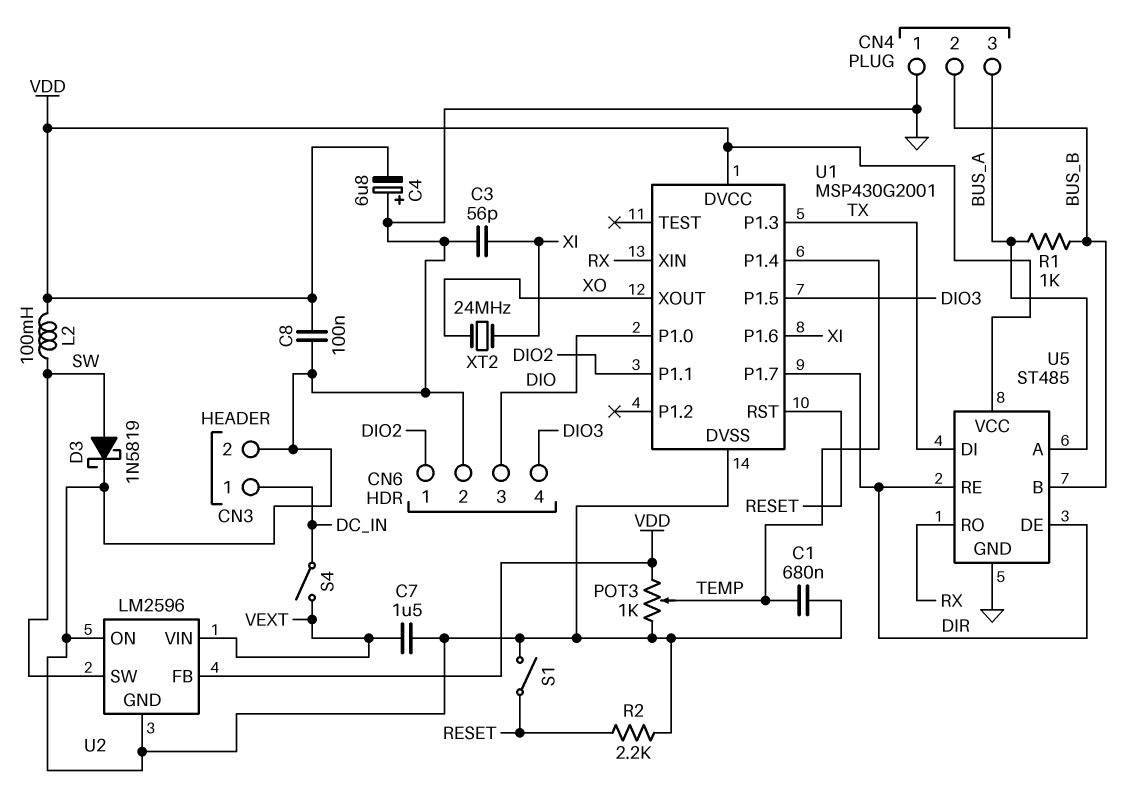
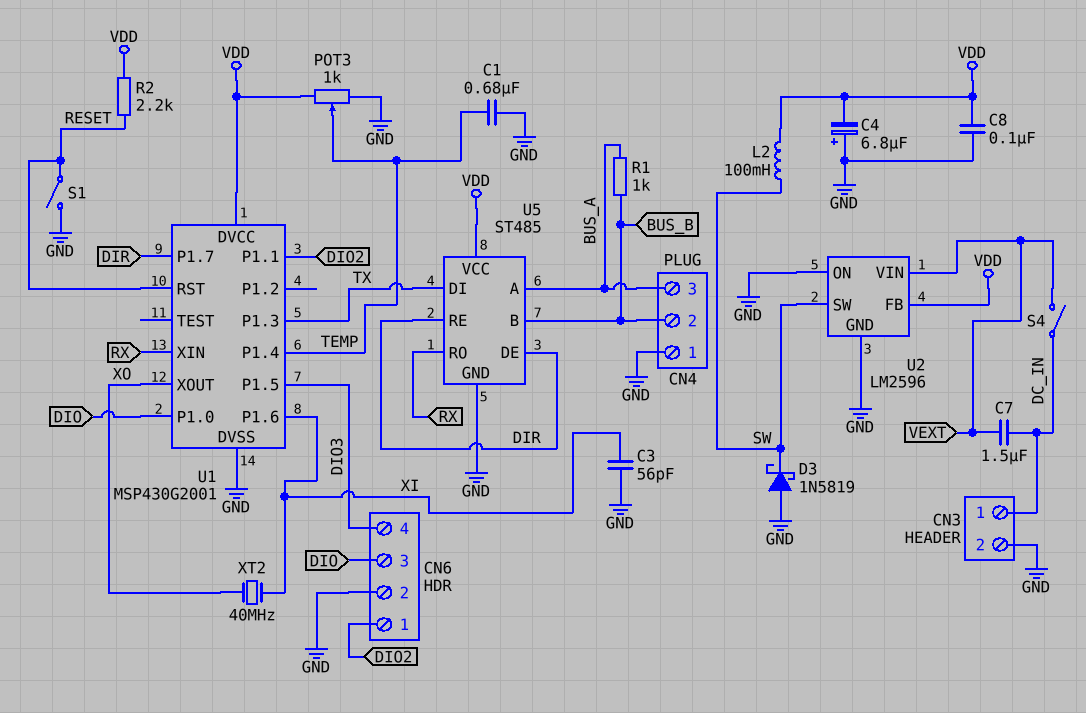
C7: 1.5uF (GND, VEXT) -> 1.5uF (DC_IN, VEXT)
D3: schottky 1N5819 (A SW, K GND) -> schottky 1N5819 (A GND, K SW)
R2: 2.2k (GND, RESET) -> 2.2k (RESET, VDD)
XT2: 24MHz (XI, XO) -> 40MHz (XI, XO)

